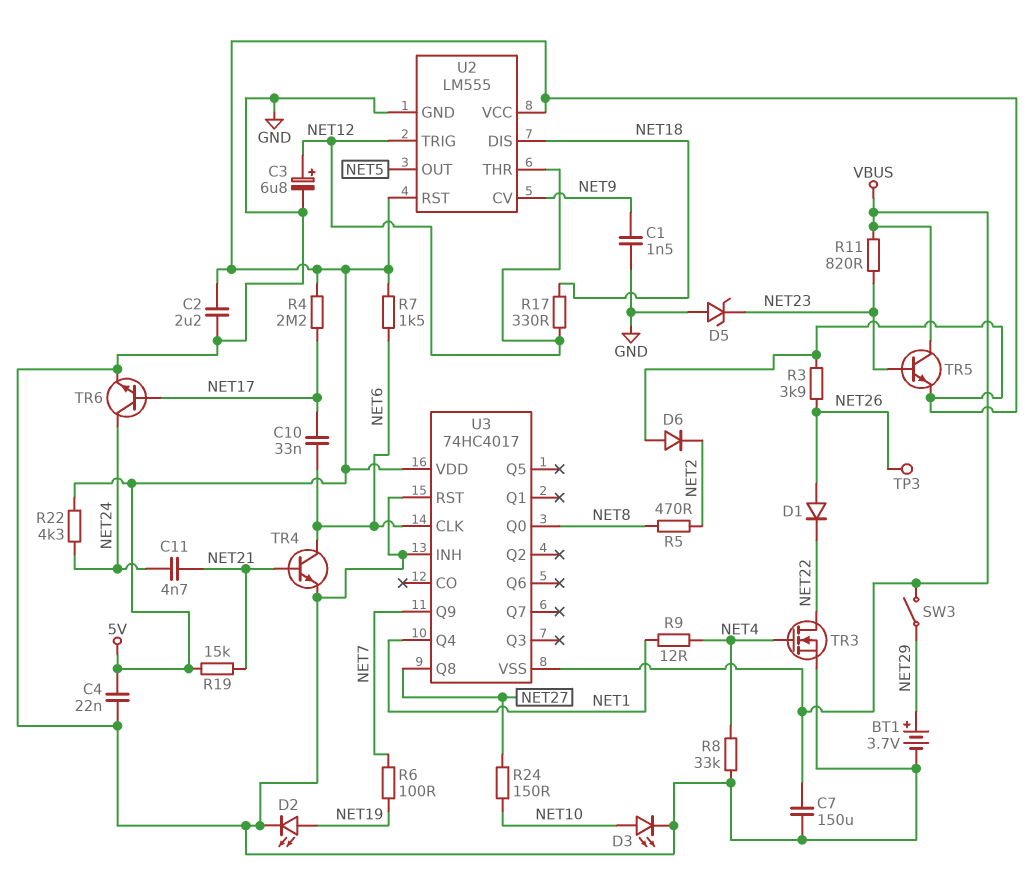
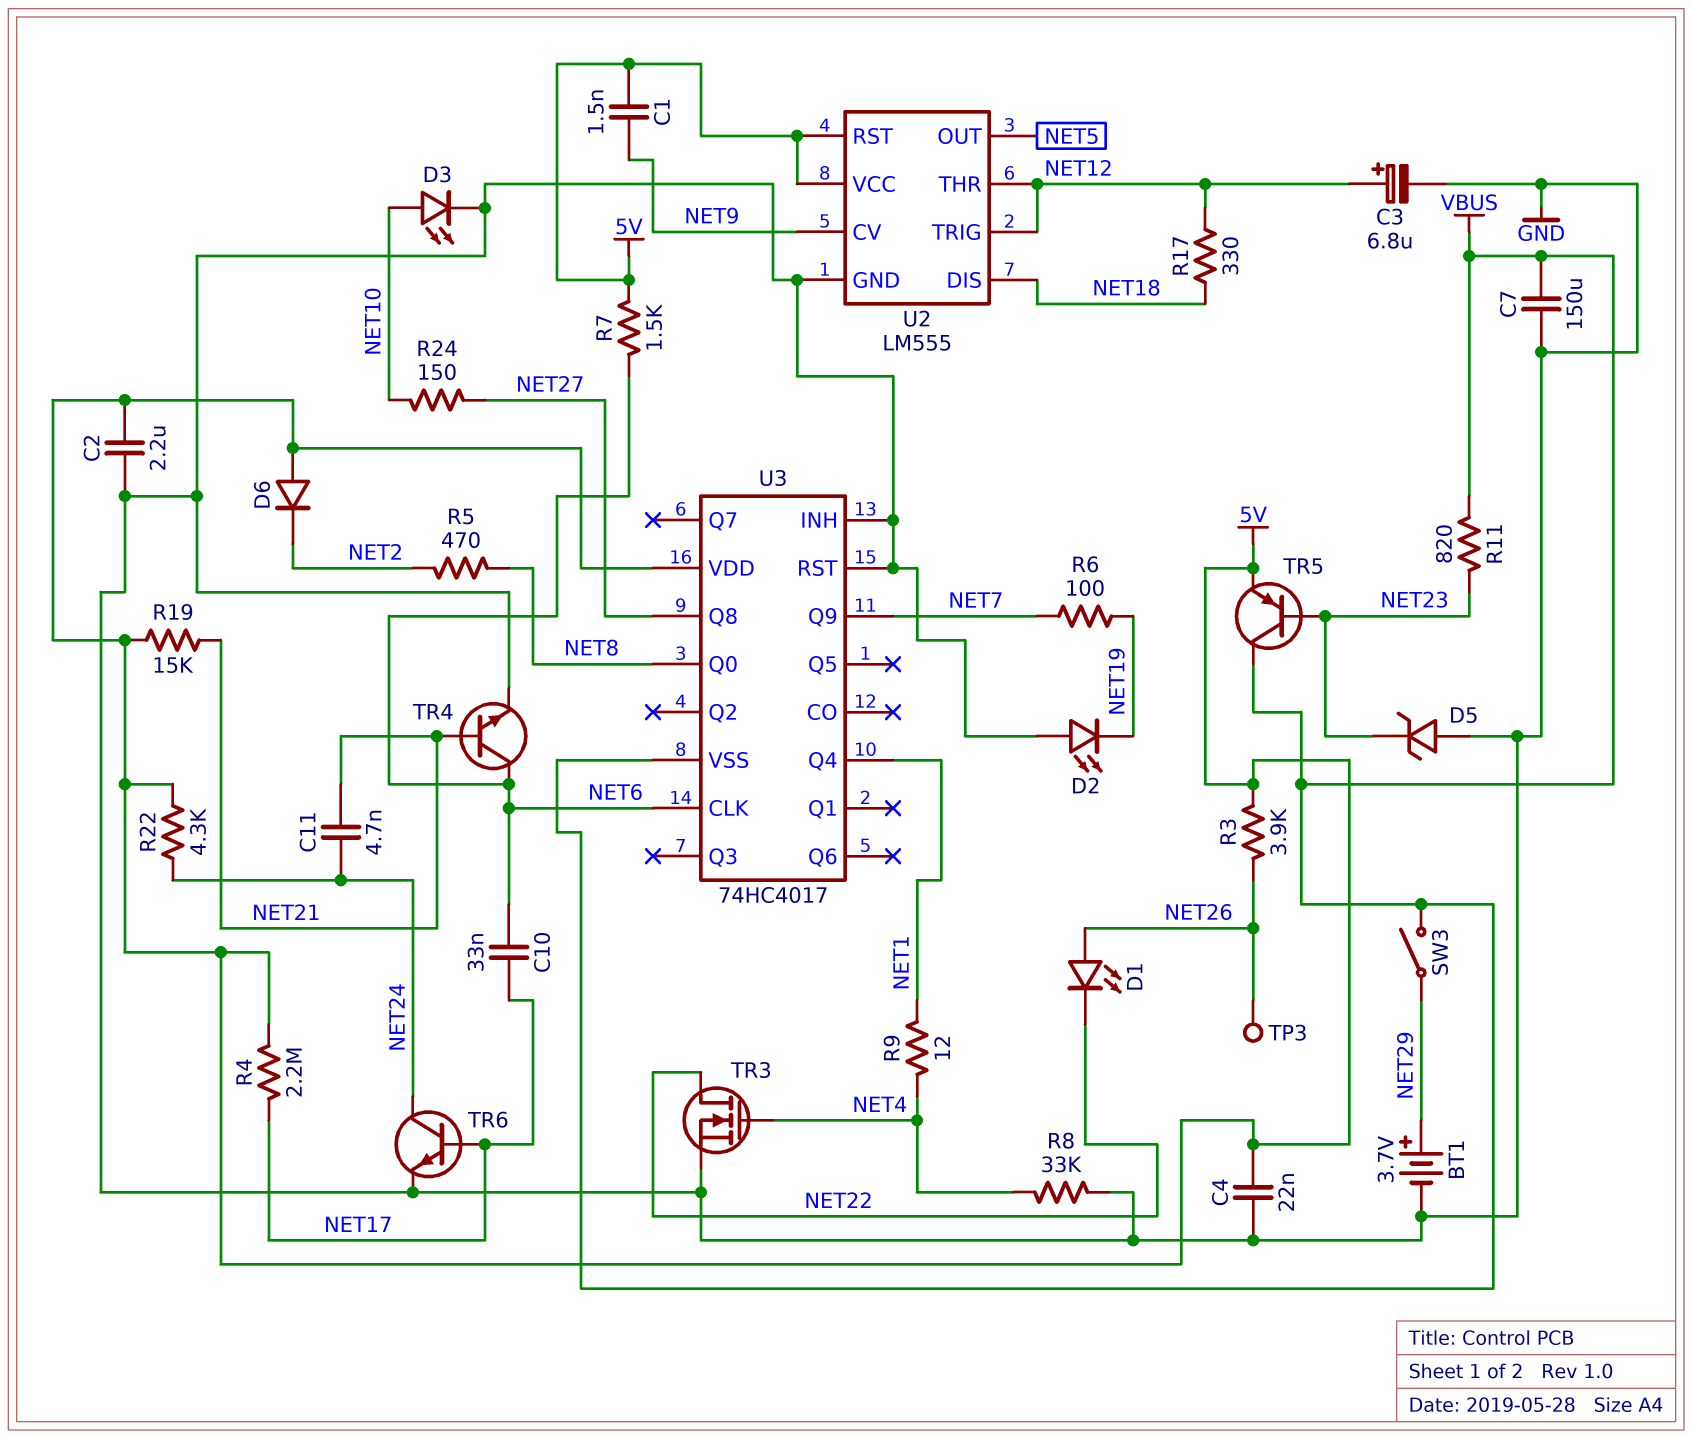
C1: 1.5nF (GND, NET9) -> 1.5nF (5V, NET9)
D1: diode (A NET26, K NET22) -> LED (A NET26, K NET22)
D2: LED (A NET19, K GND) -> LED (A GND, K NET19)
TR5: NPN (B NET23, C VBUS, E 5V) -> PNP (B NET23, C VBUS, E 5V)

